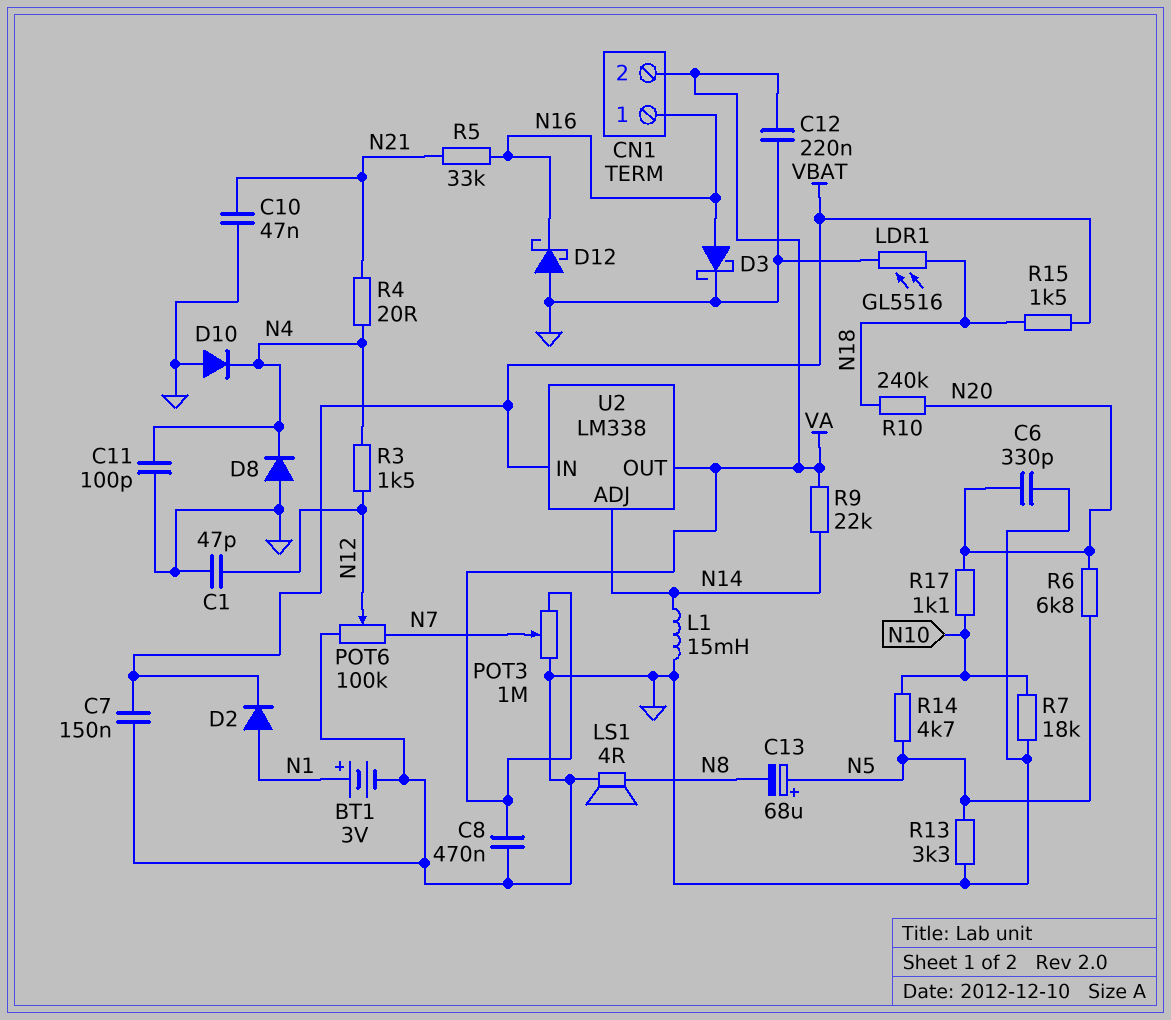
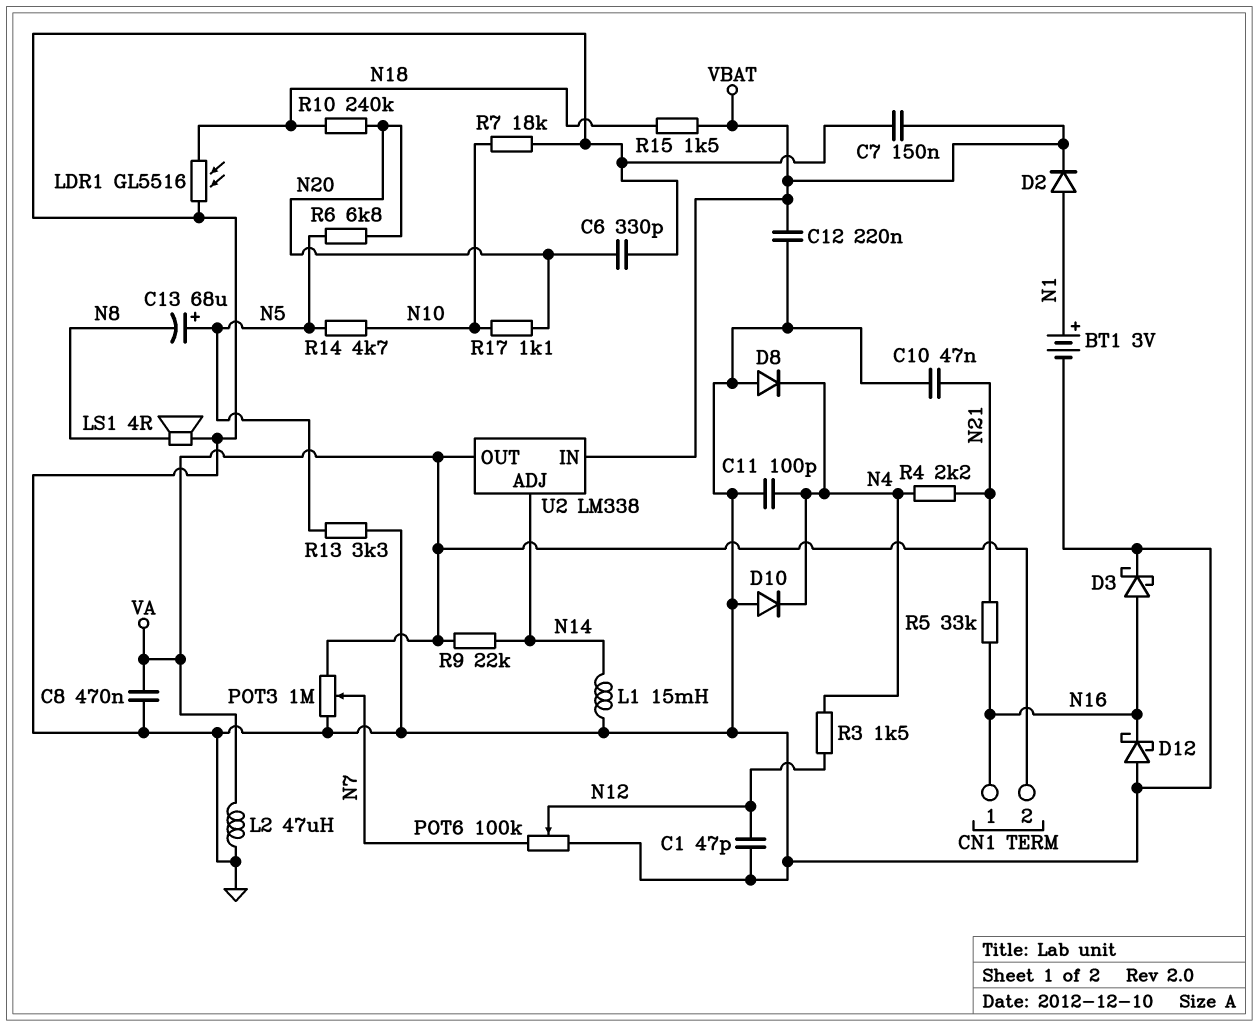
C12: 220nF (GND, VA) -> 220nF (GND, VBAT)
L2: none -> 47uH (GND, VA)
R4: 20 (N4, N21) -> 2.2k (N4, N21)

